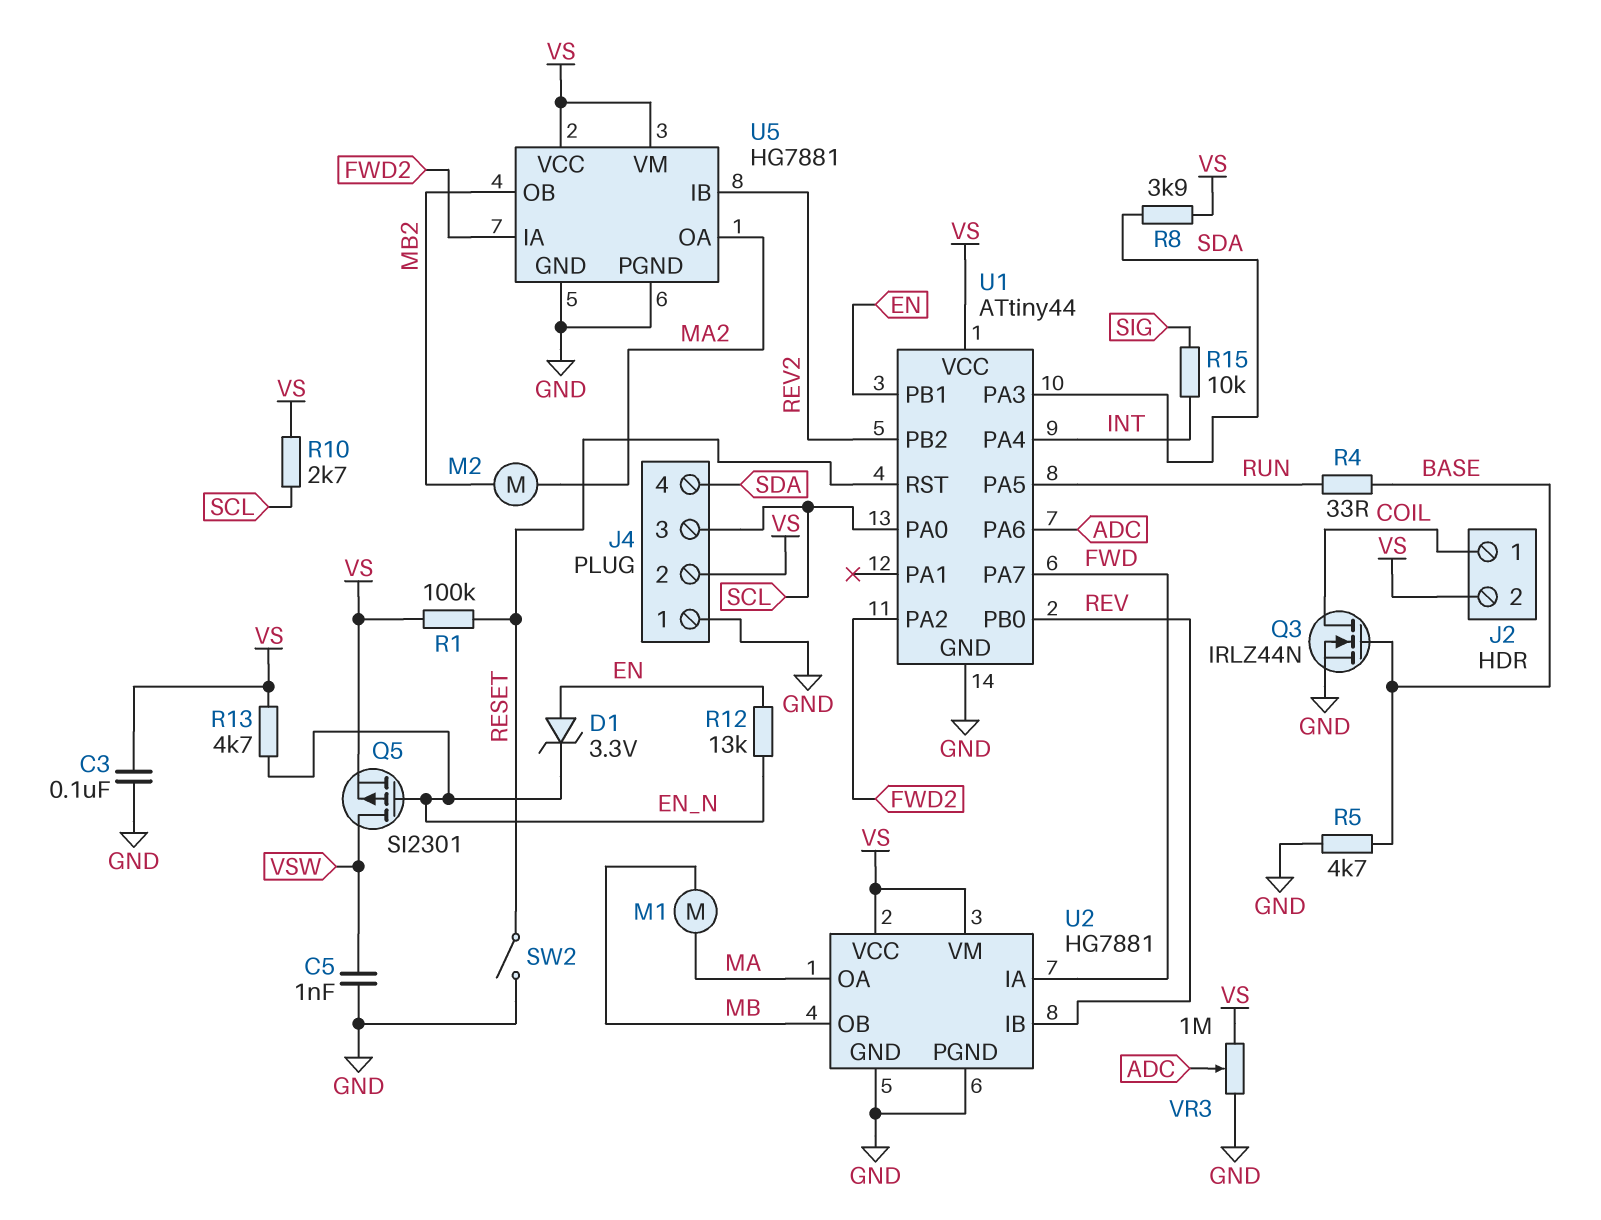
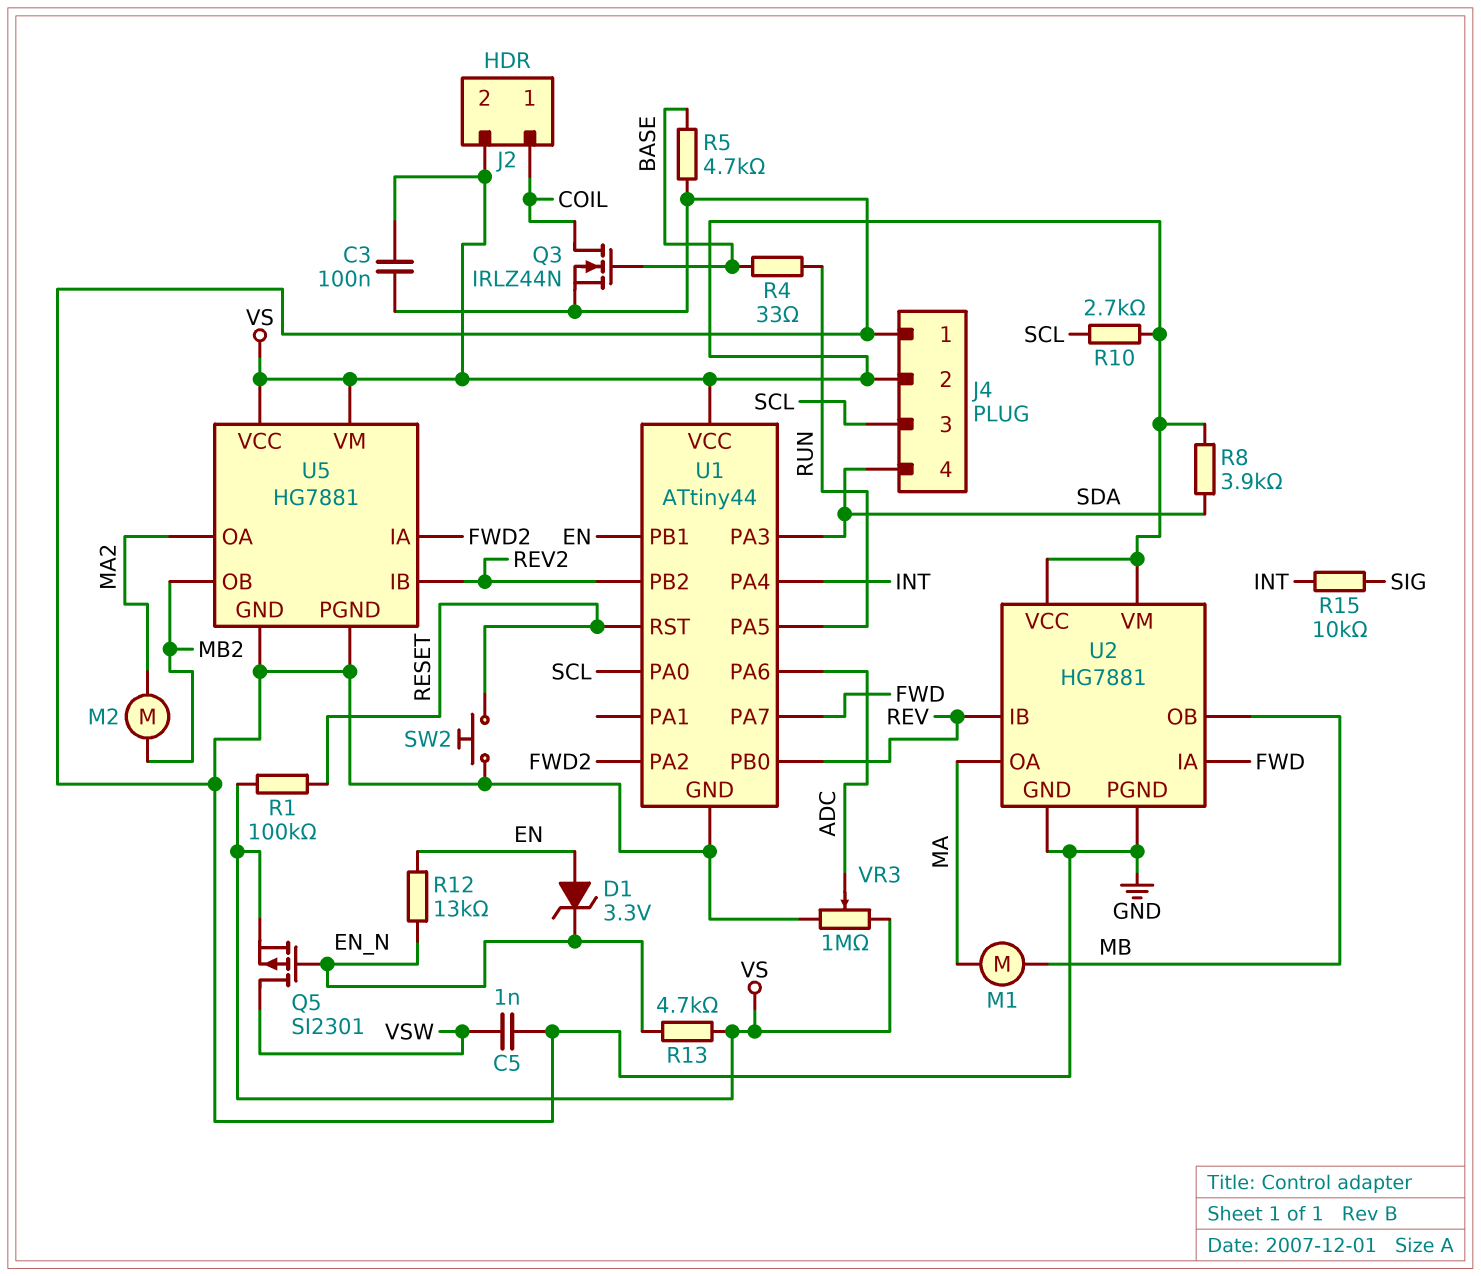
SW2: switch (GND, RESET) -> button (GND, RESET)

